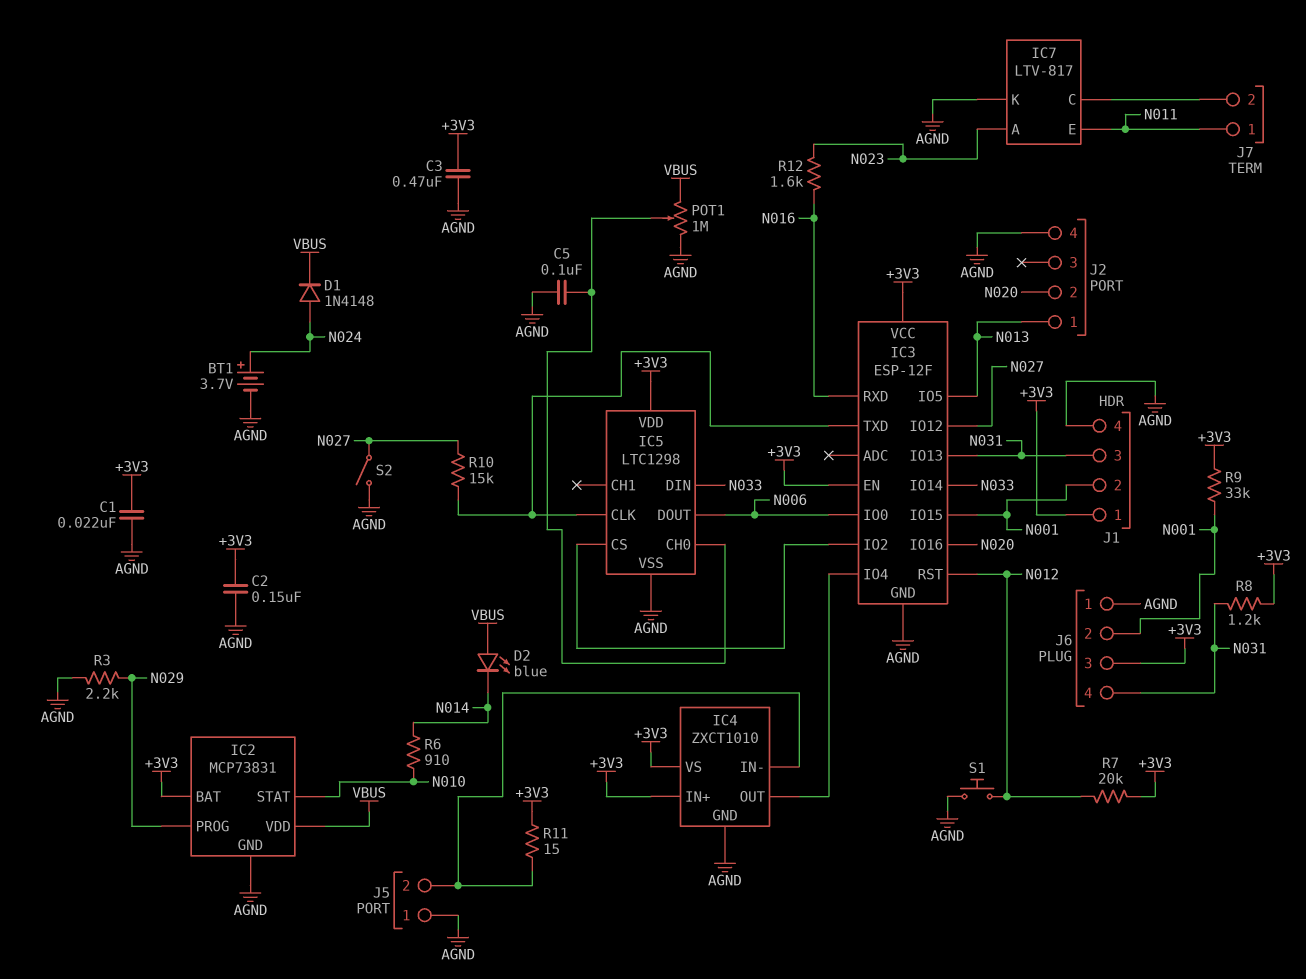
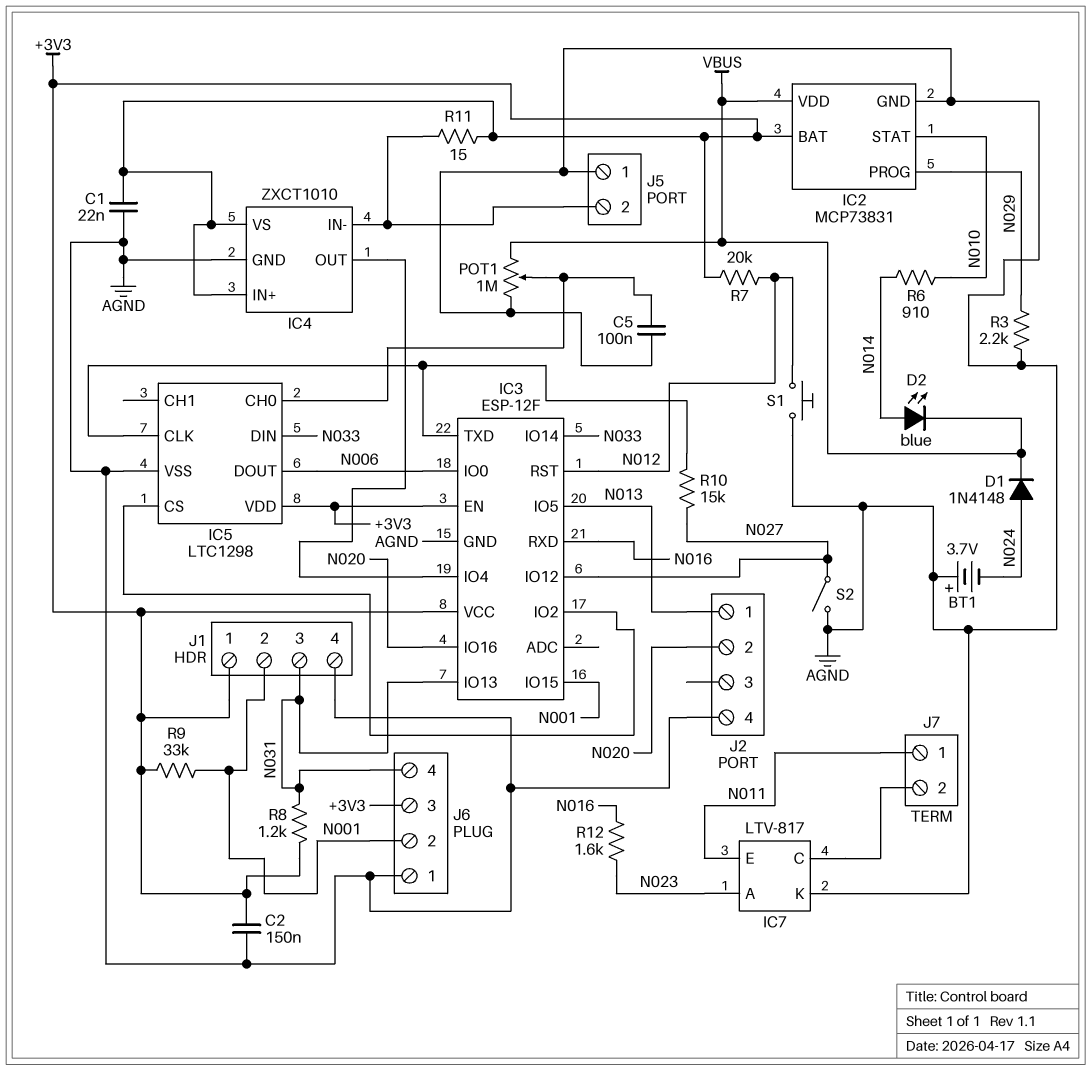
BT1: 3.7V (plus N024, minus AGND) -> 3.7V (plus AGND, minus N024)
C3: 470nF (+3V3, AGND) -> none
D2: LED blue (A VBUS, K N014) -> LED blue (A N014, K VBUS)

